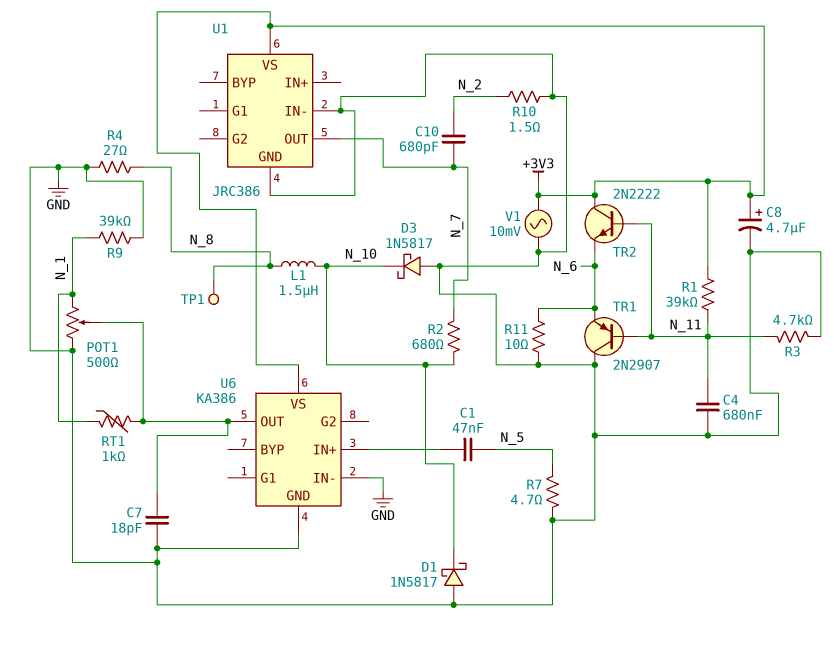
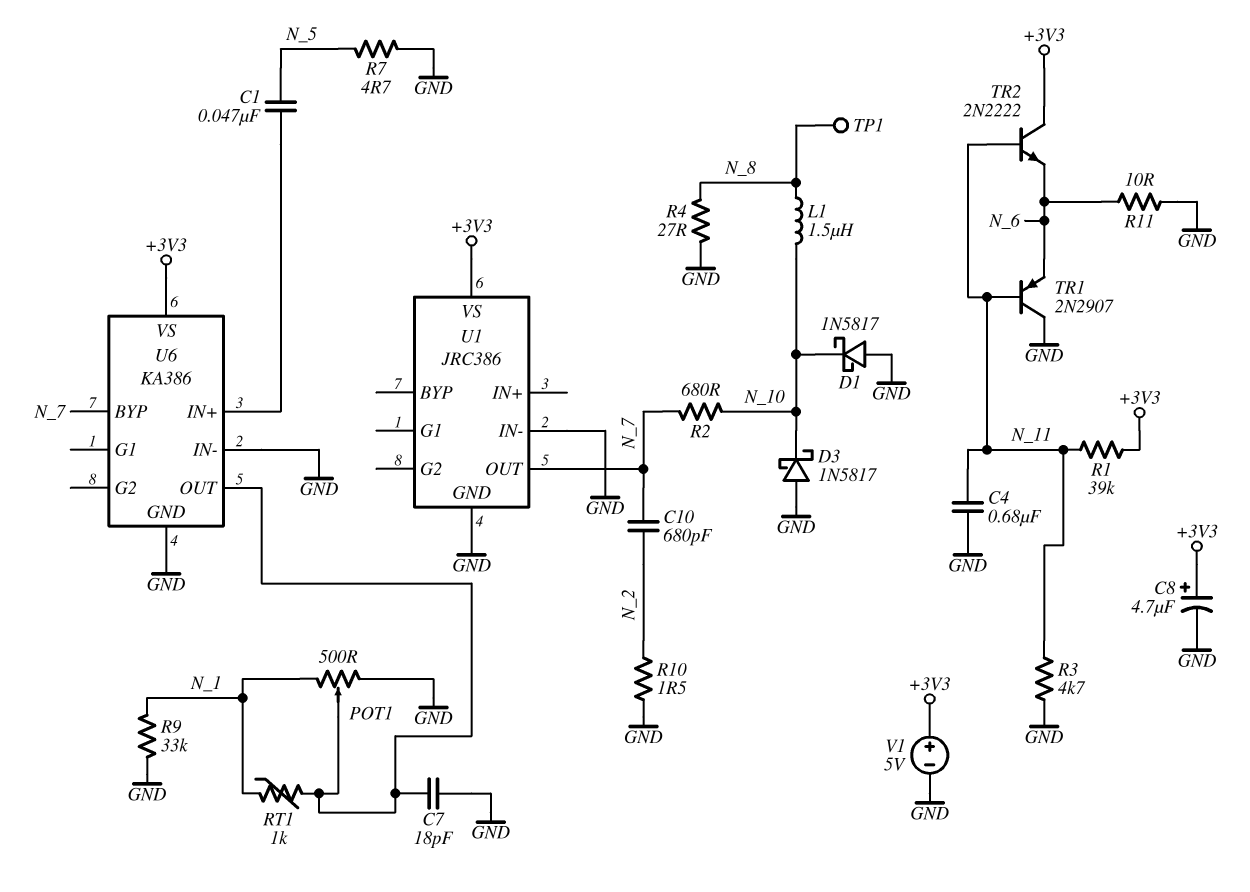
R9: 39k (GND, N_1) -> 33k (GND, N_1)
U6 pin BYP: none -> N_7
V1: AC 10mV (+3V3, GND) -> 5V (plus +3V3, minus GND)

